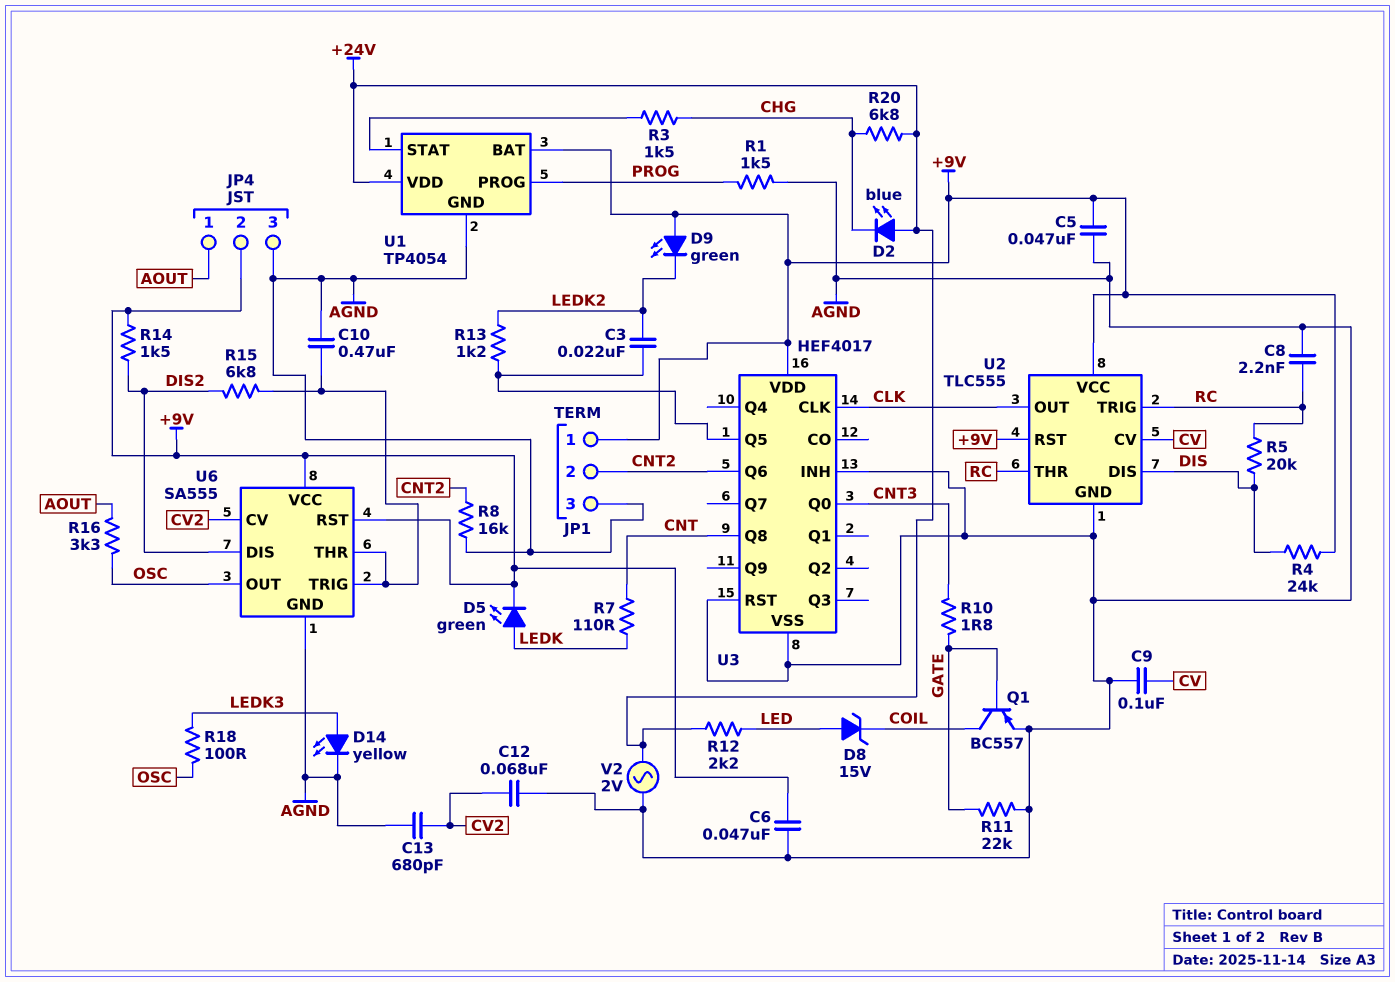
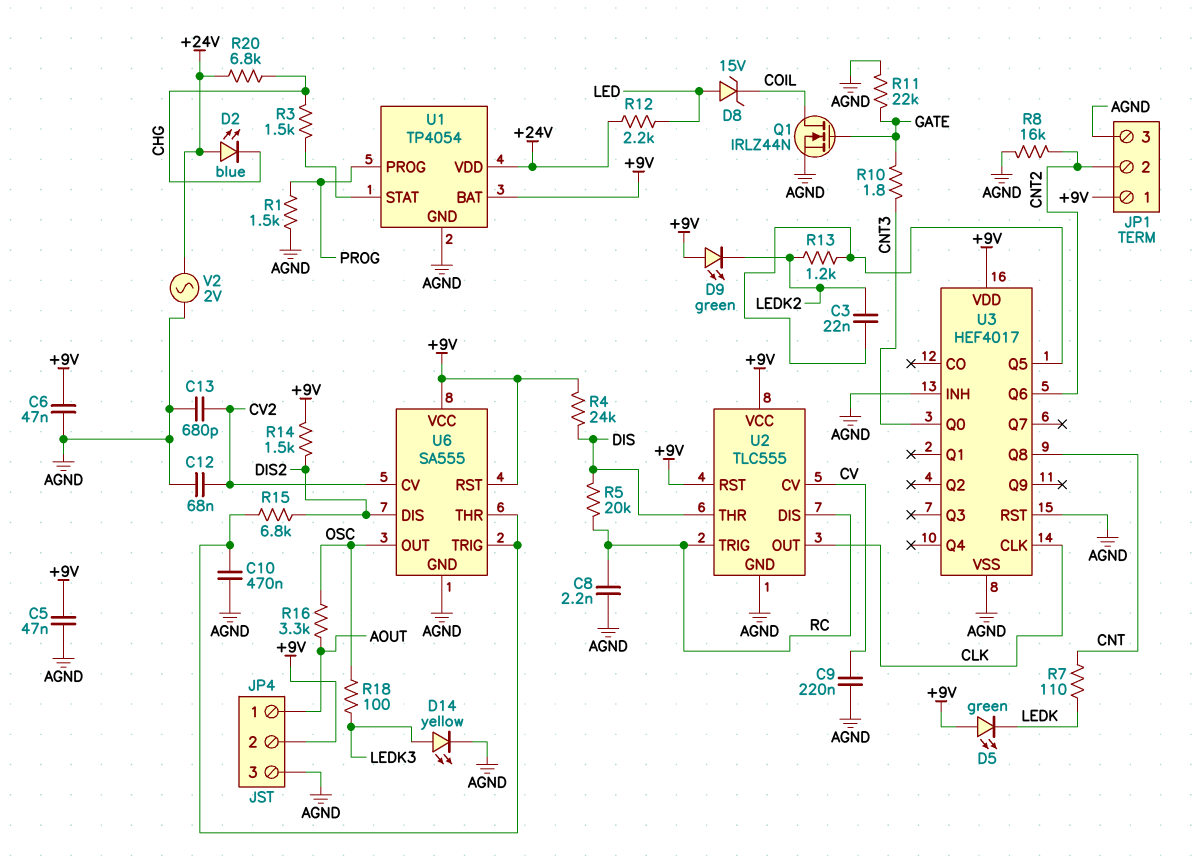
C9: 100nF (AGND, CV) -> 220nF (AGND, CV)
D5: LED green (A LEDK, K +9V) -> LED green (A +9V, K LEDK)
Q1: PNP BC557 (B GATE, C COIL, E AGND) -> NMOS IRLZ44N (G GATE, D COIL, S AGND)
U2 pin DIS: DIS -> RC
U2 pin THR: RC -> DIS

